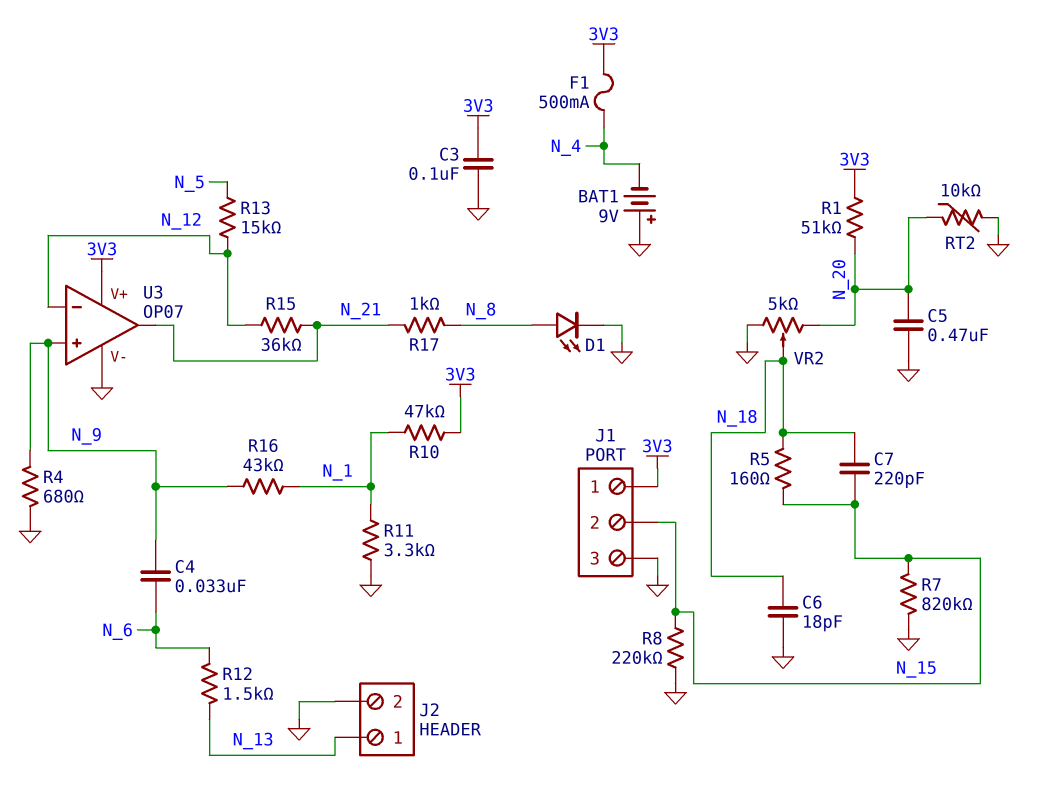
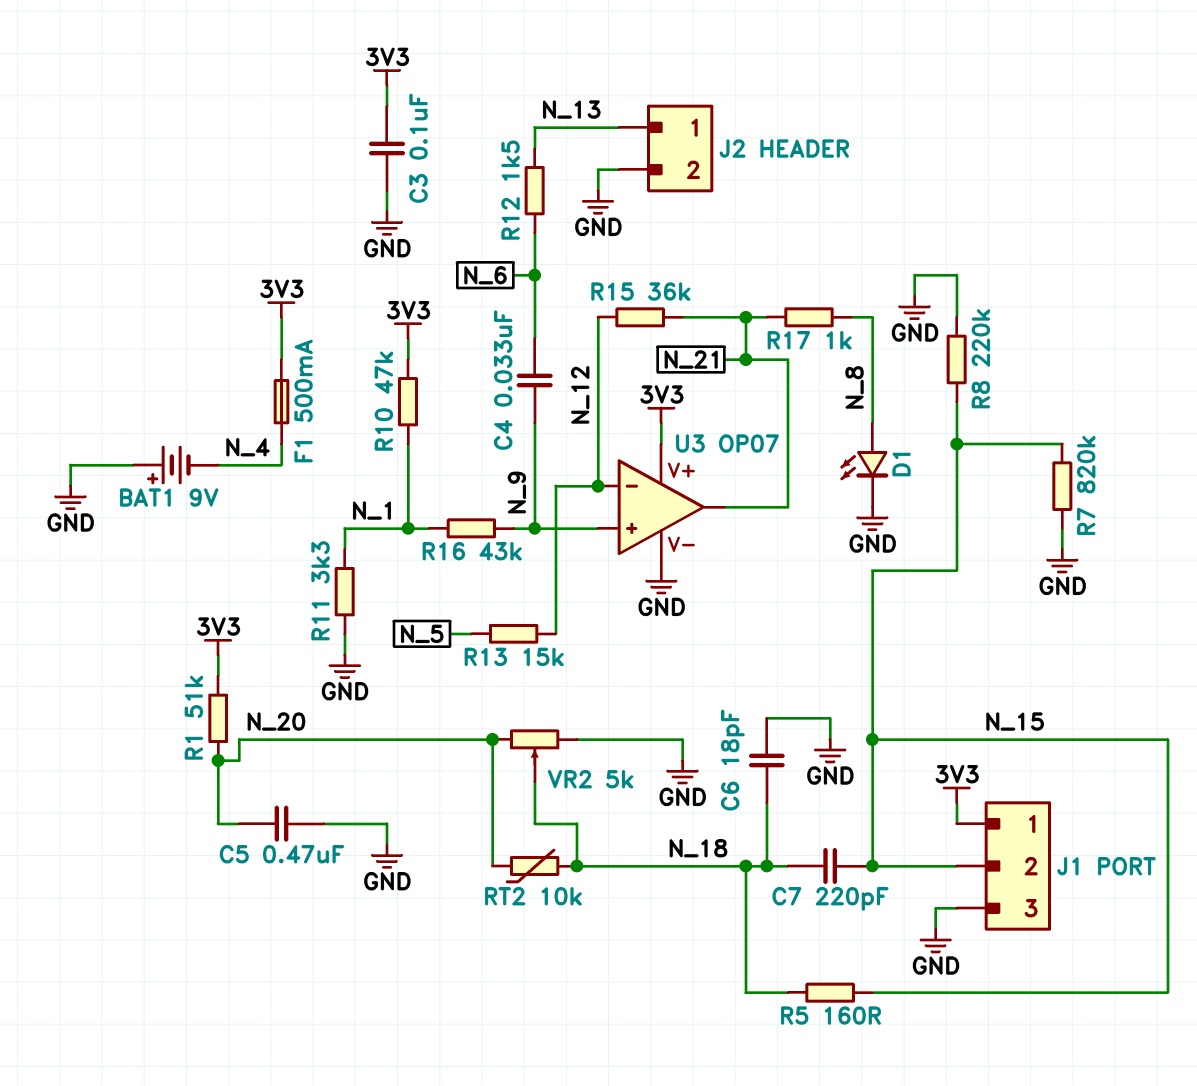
R4: 680 (GND, N_9) -> none
RT2: 10k (GND, N_20) -> 10k (N_18, N_20)

